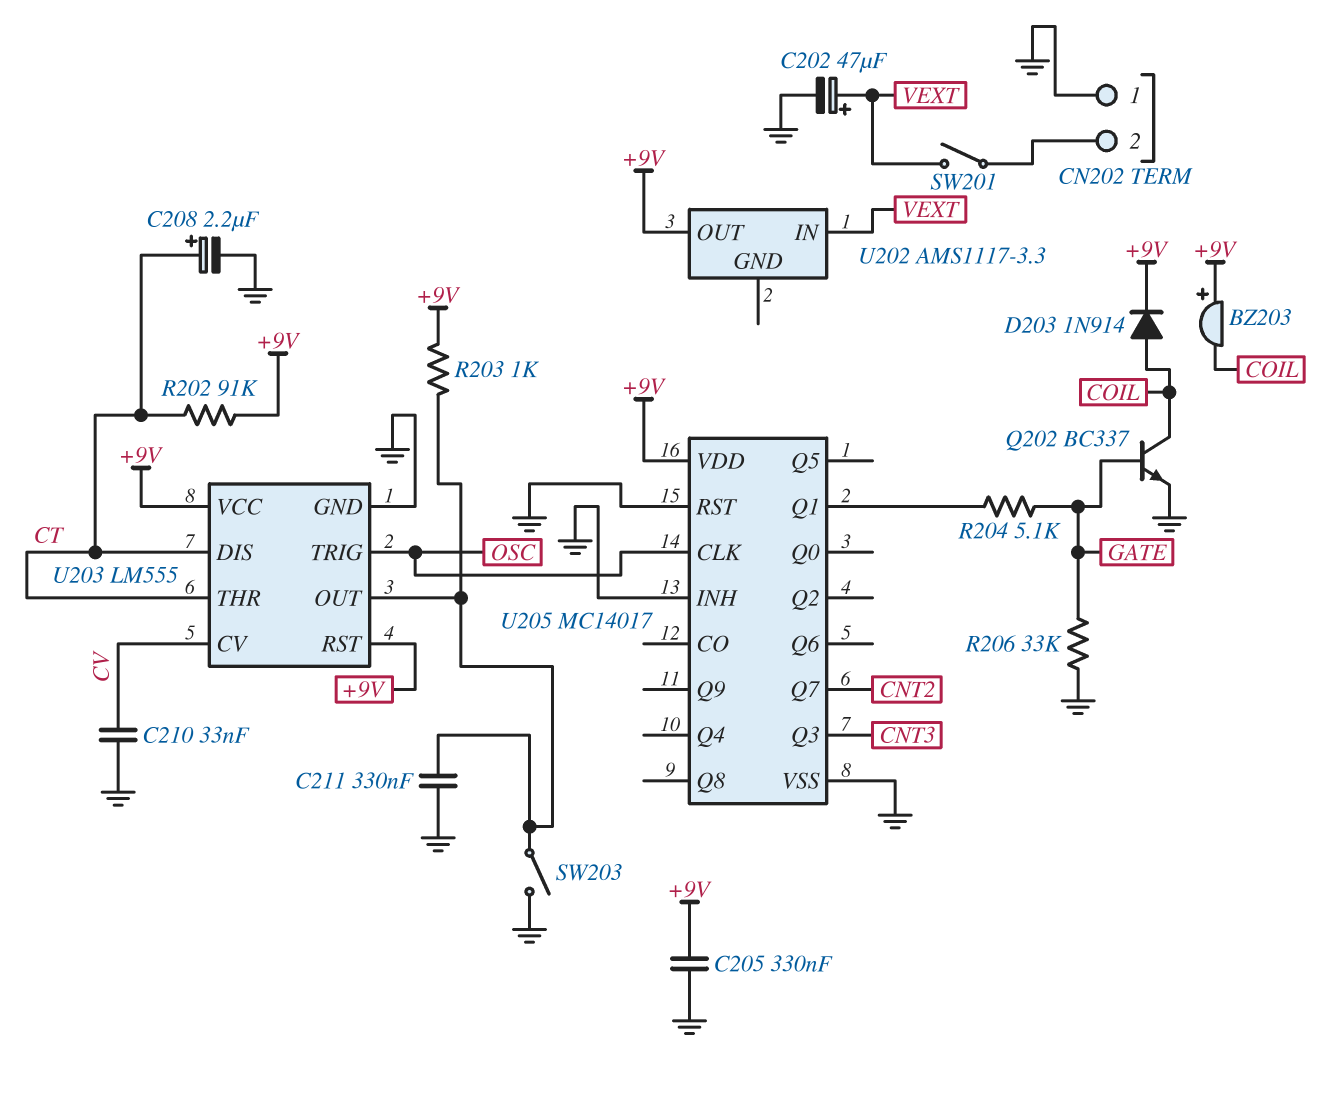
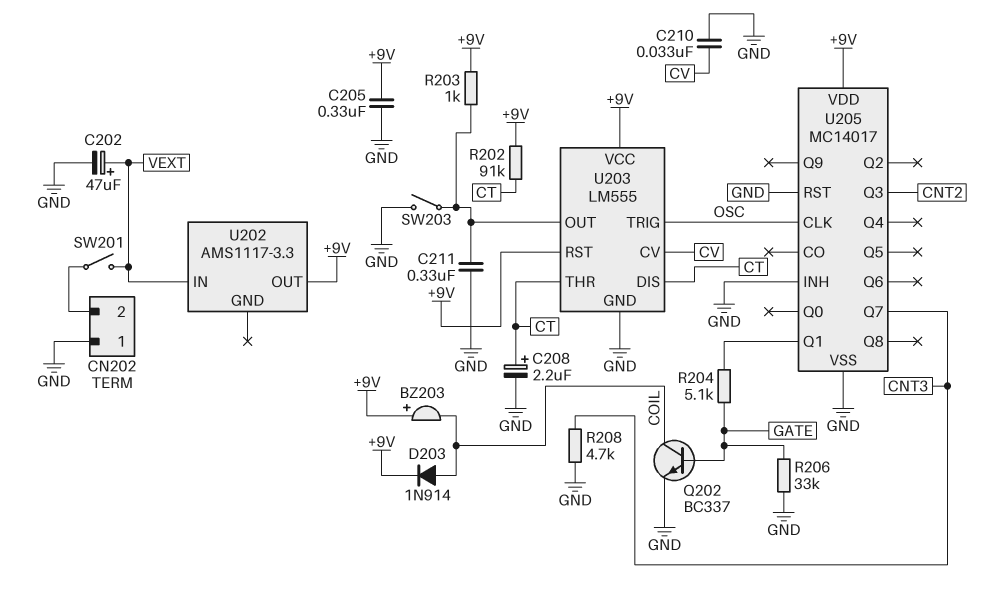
R208: none -> 4.7k (CNT3, GND)
U205 pin Q3: CNT3 -> CNT2
U205 pin Q7: CNT2 -> CNT3

